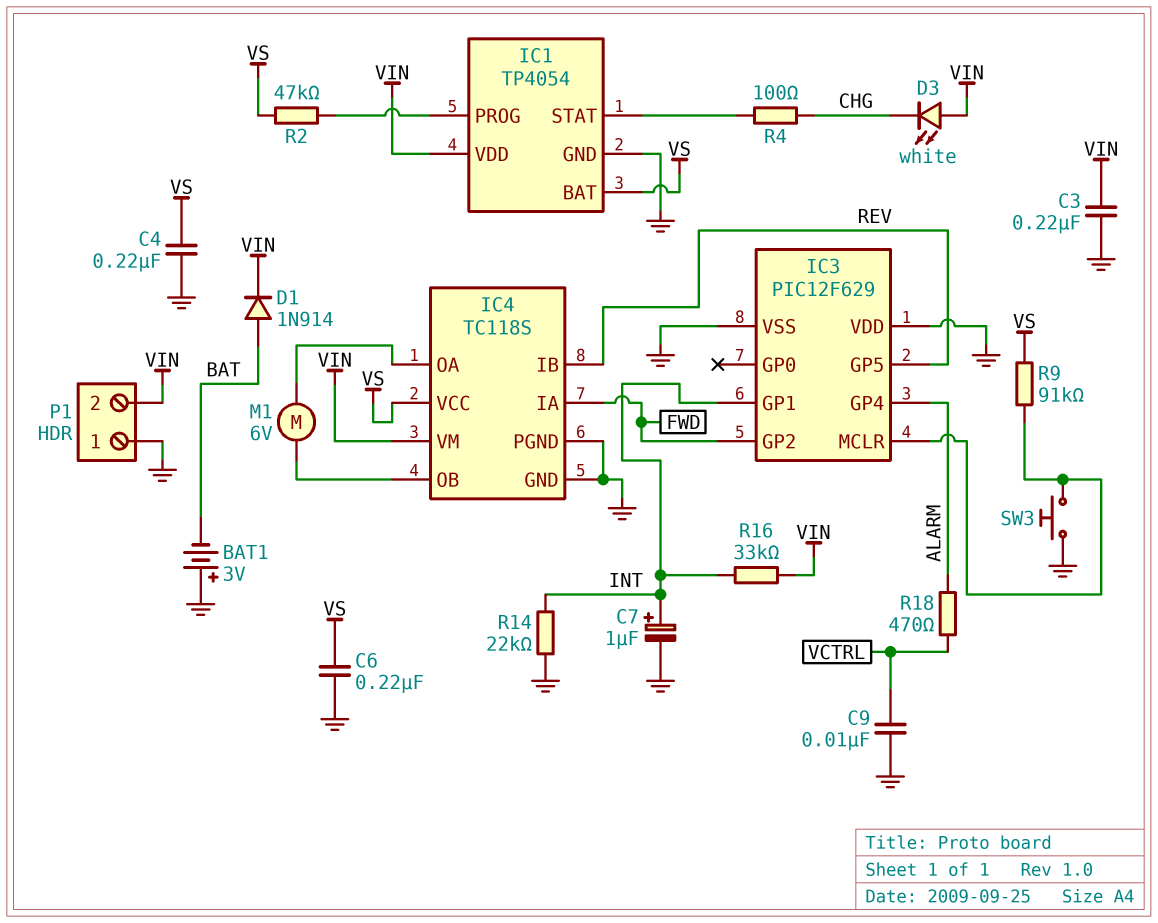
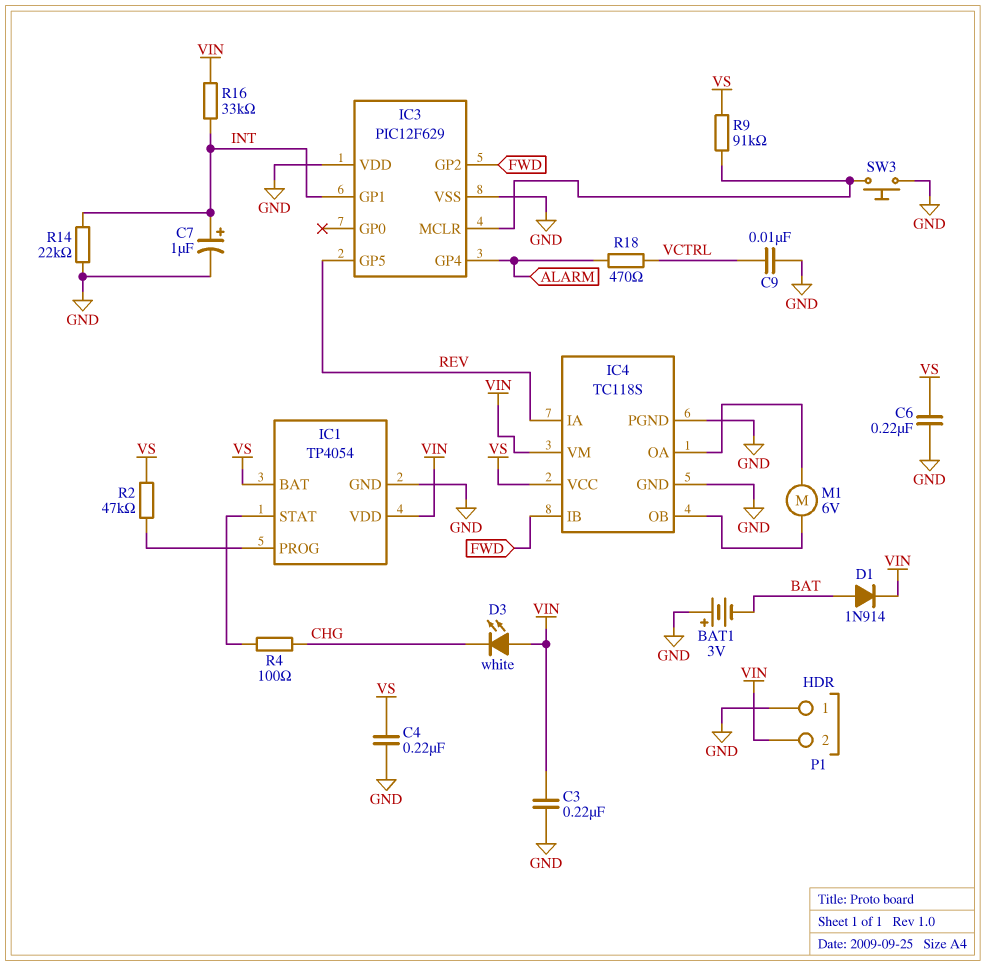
IC4 pin IA: FWD -> REV
IC4 pin IB: REV -> FWD

